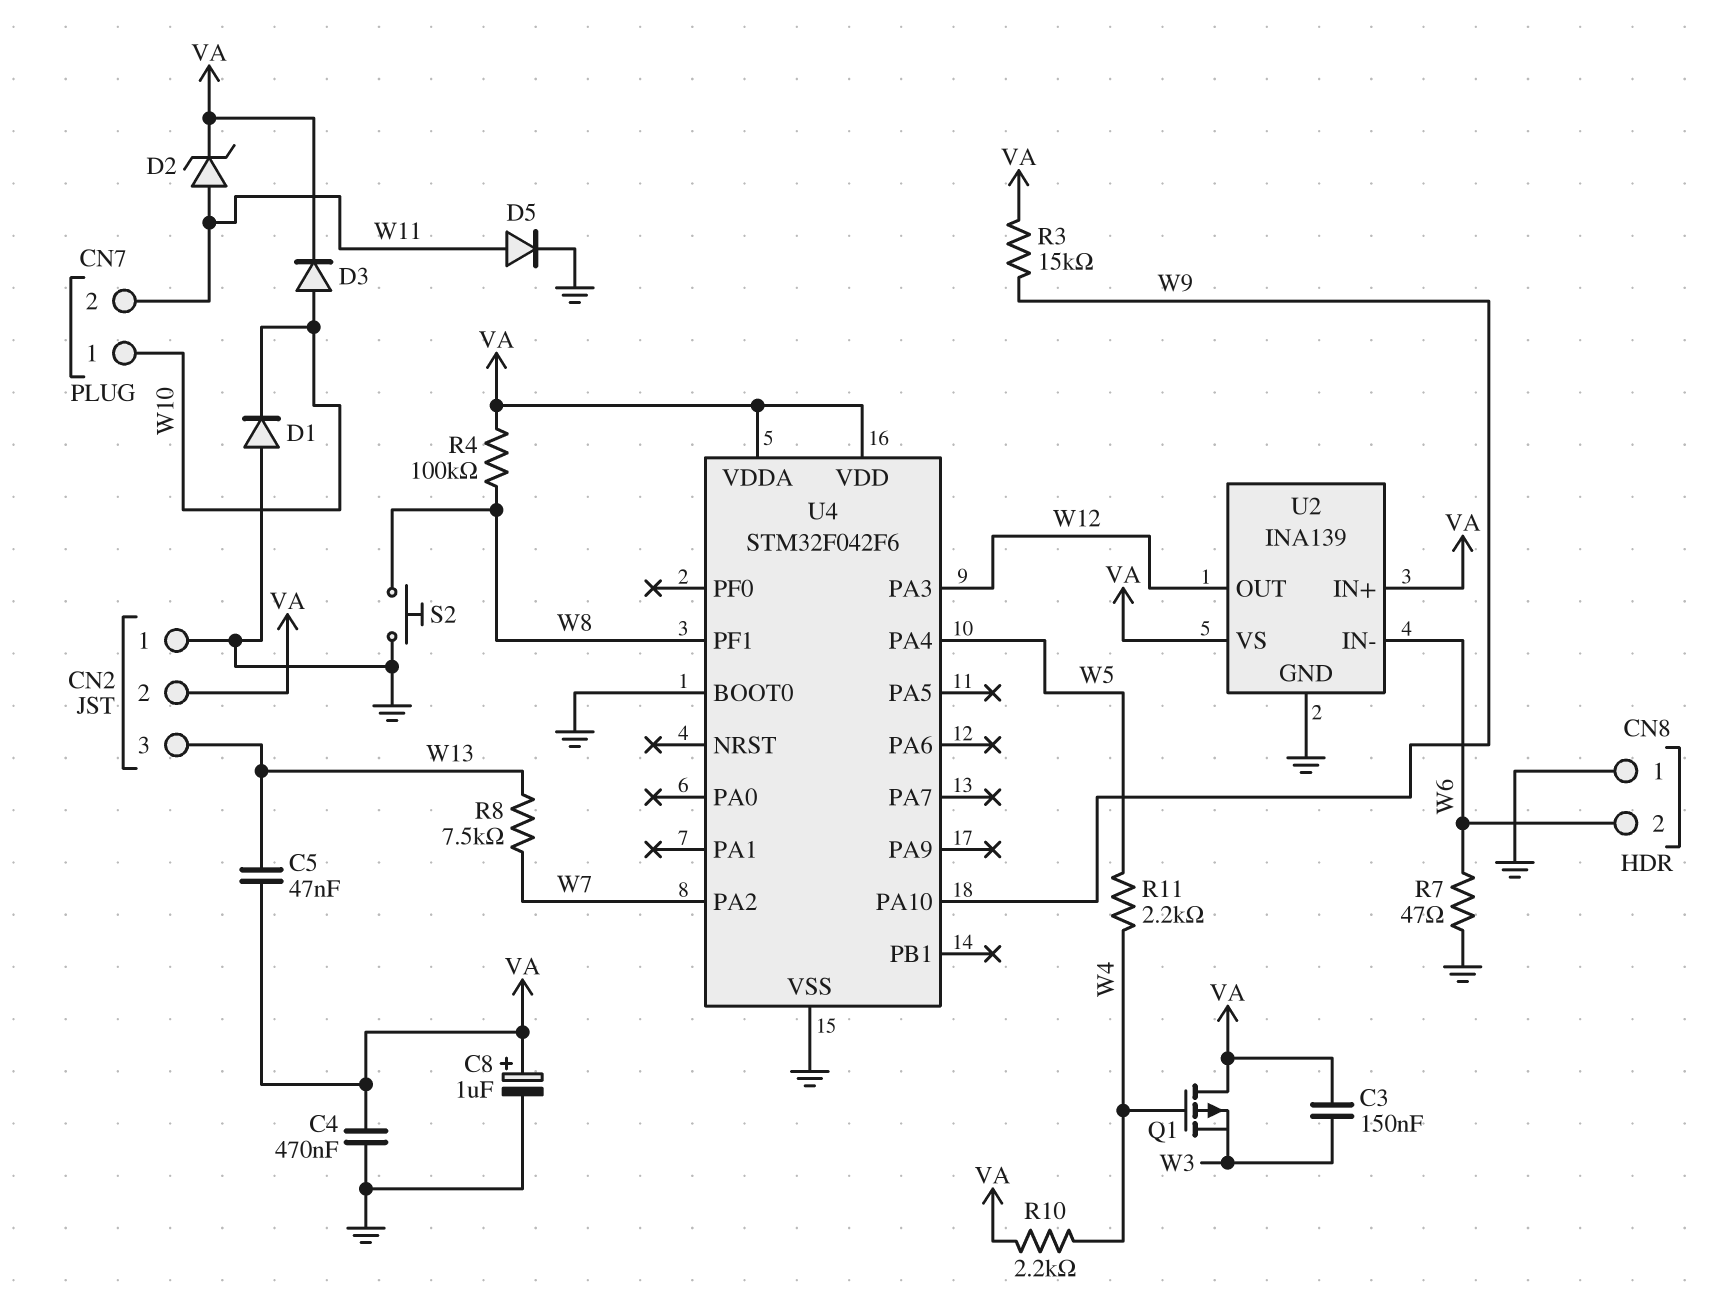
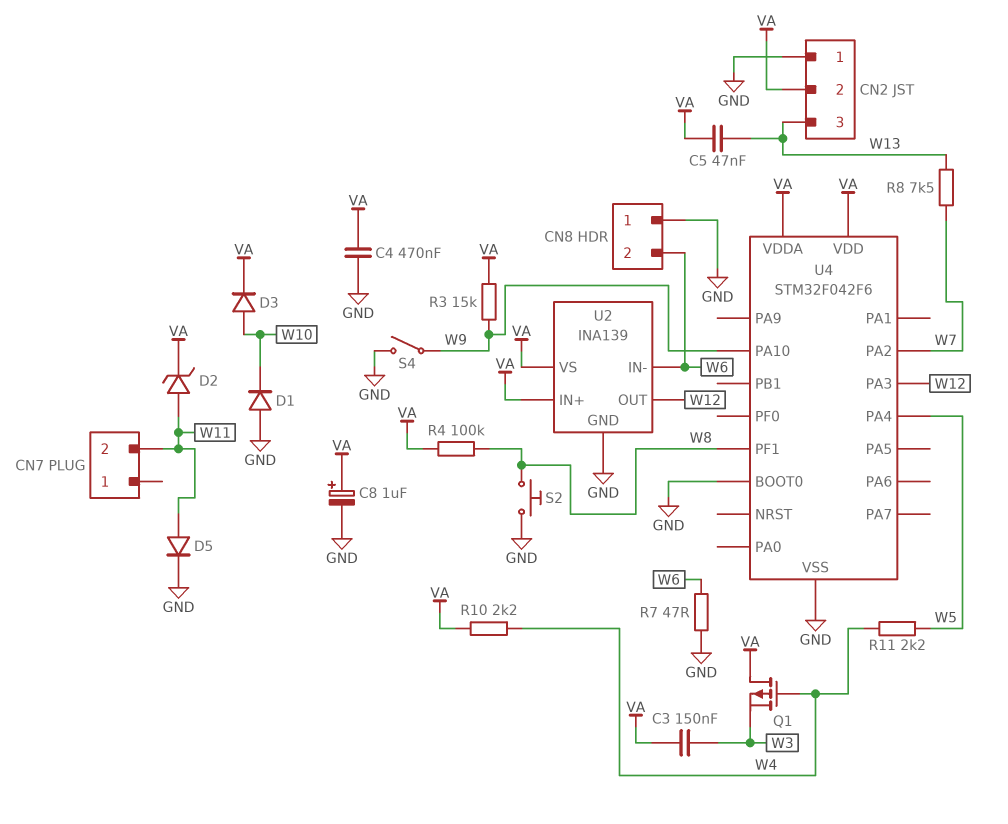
CN7 pin 1: W10 -> none
S4: none -> switch (GND, W9)

